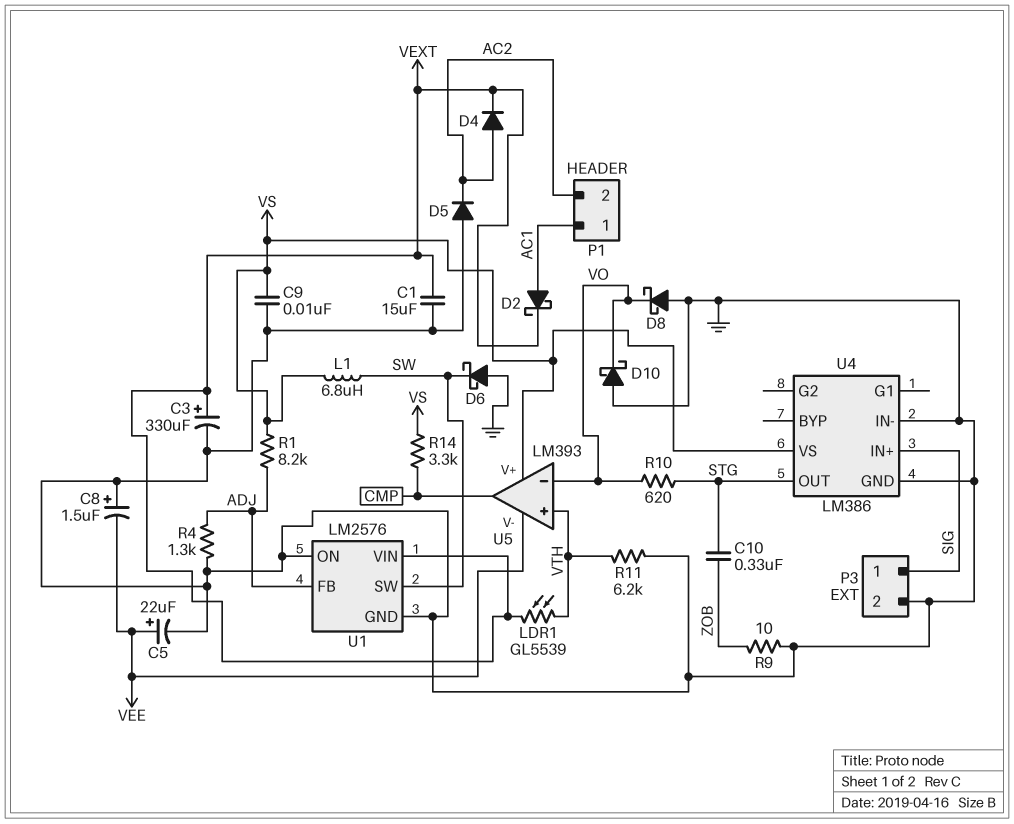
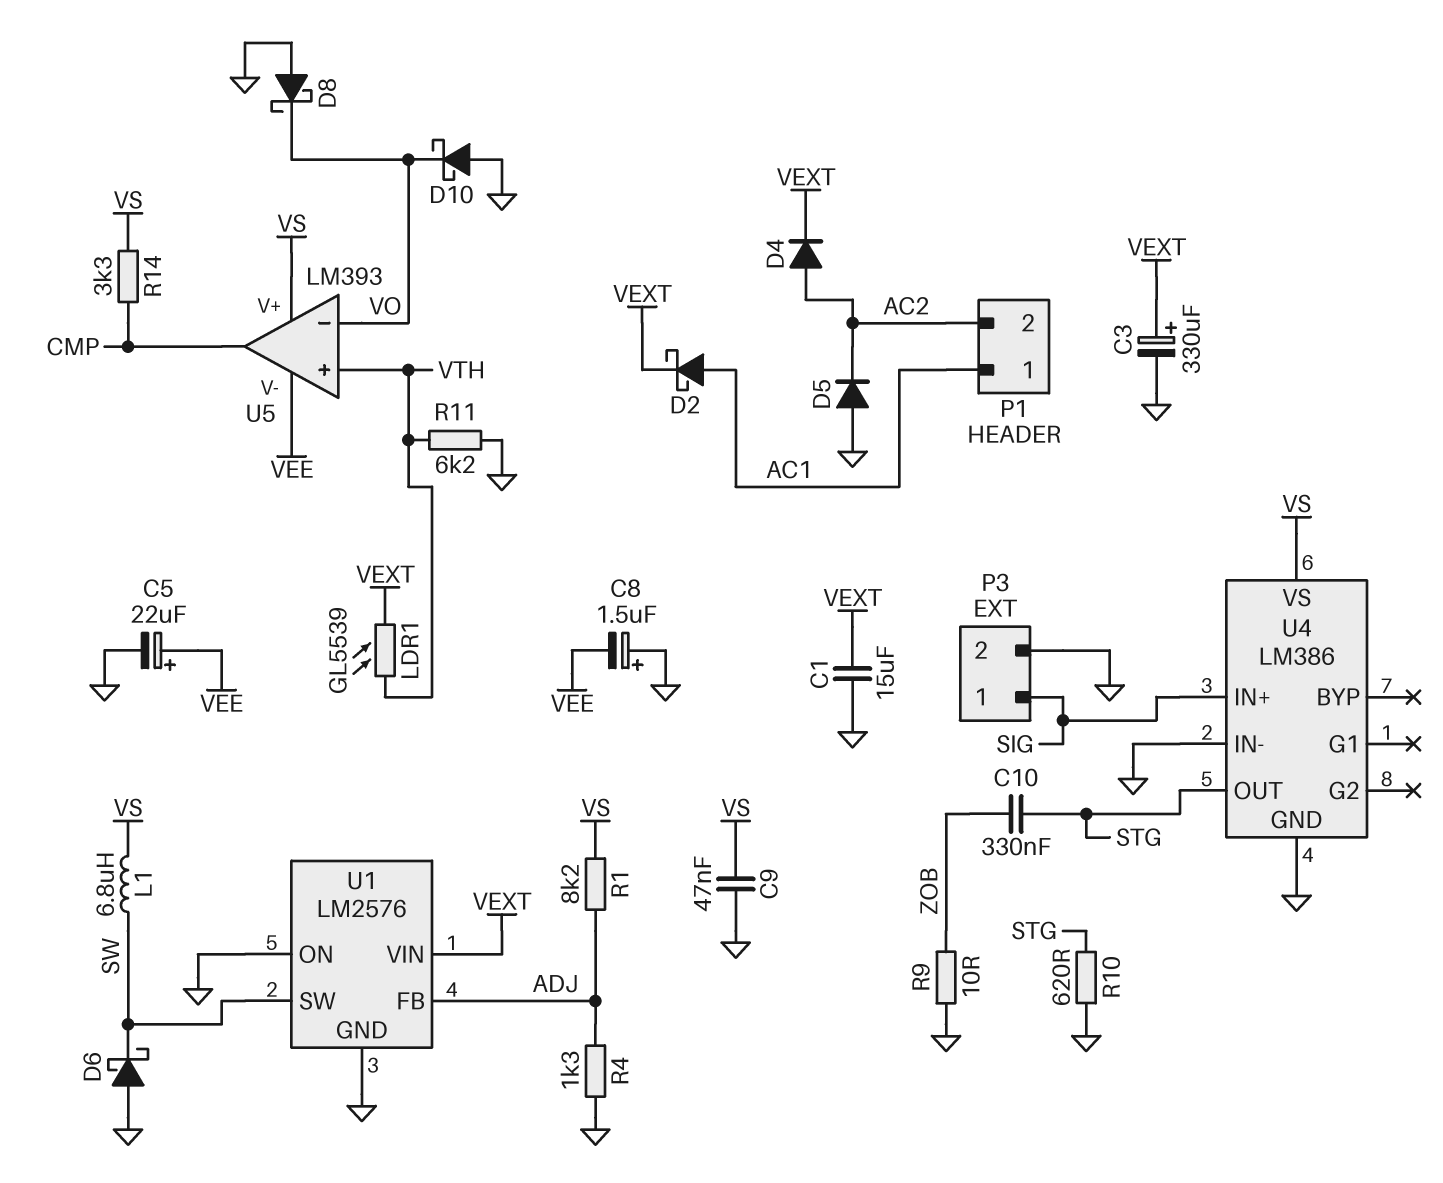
C9: 10nF (GND, VS) -> 47nF (GND, VS)
R10: 620 (STG, VO) -> 620 (GND, STG)

